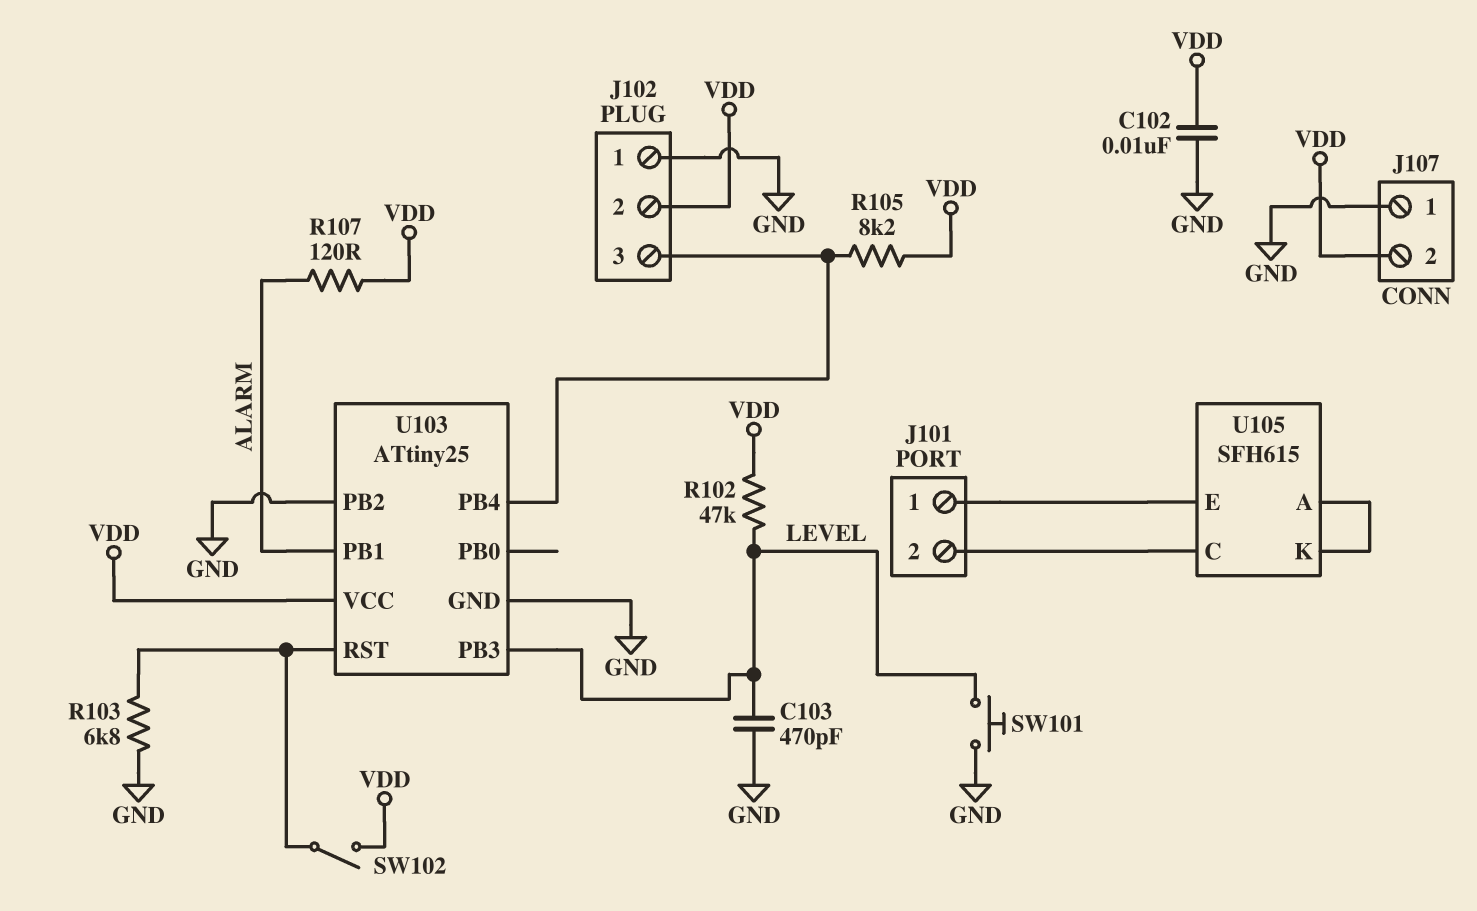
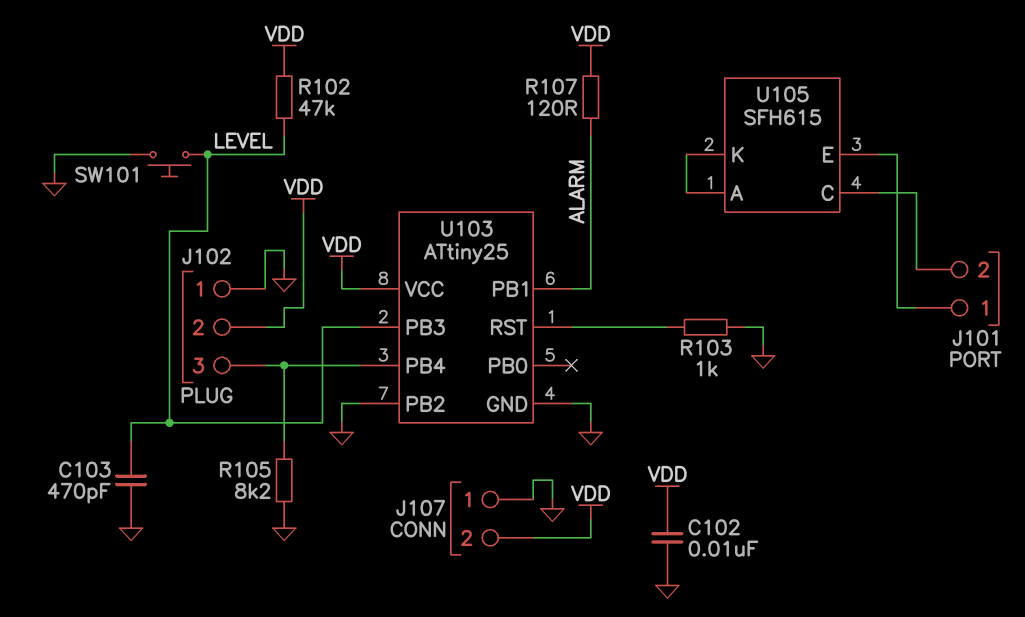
R103: 6.8k (GND, U103/RST) -> 1k (GND, U103/RST)
R105: 8.2k (J102/3, VDD) -> 8.2k (GND, J102/3)
SW102: switch (U103/RST, VDD) -> none

